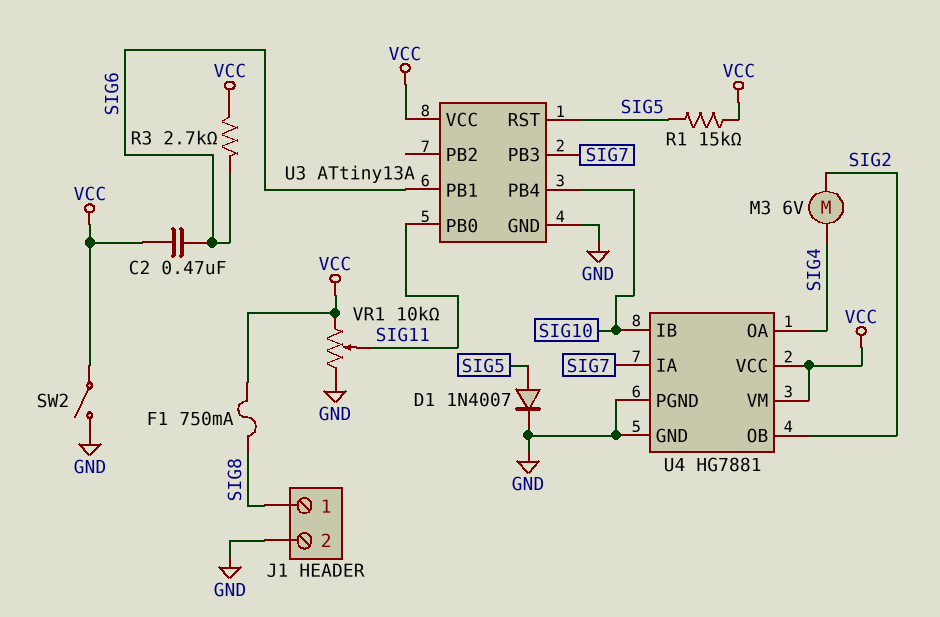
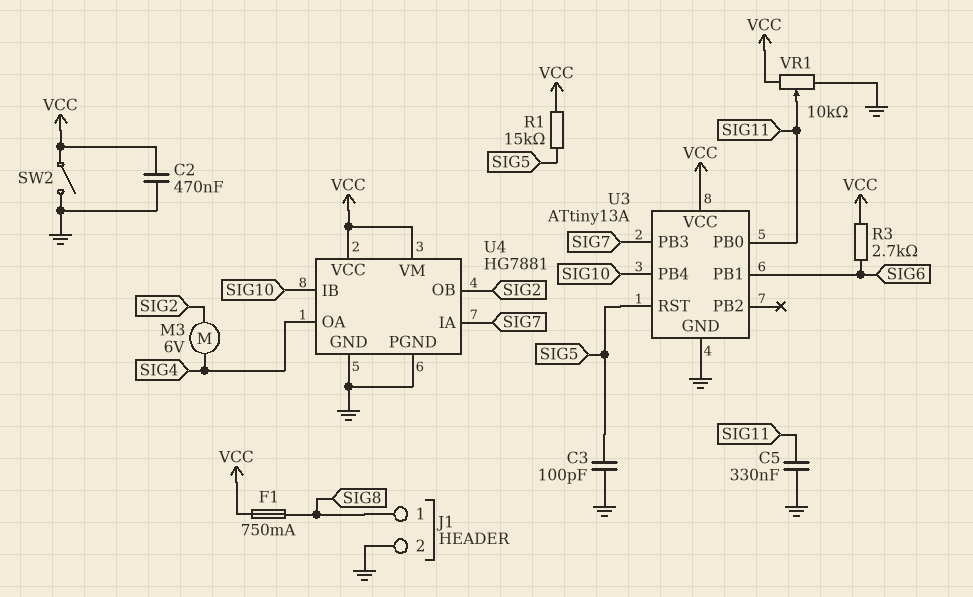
C2: 470nF (SIG6, VCC) -> 470nF (GND, VCC)
C3: none -> 100pF (GND, SIG5)
C5: none -> 330nF (GND, SIG11)
D1: diode 1N4007 (A SIG5, K GND) -> none

